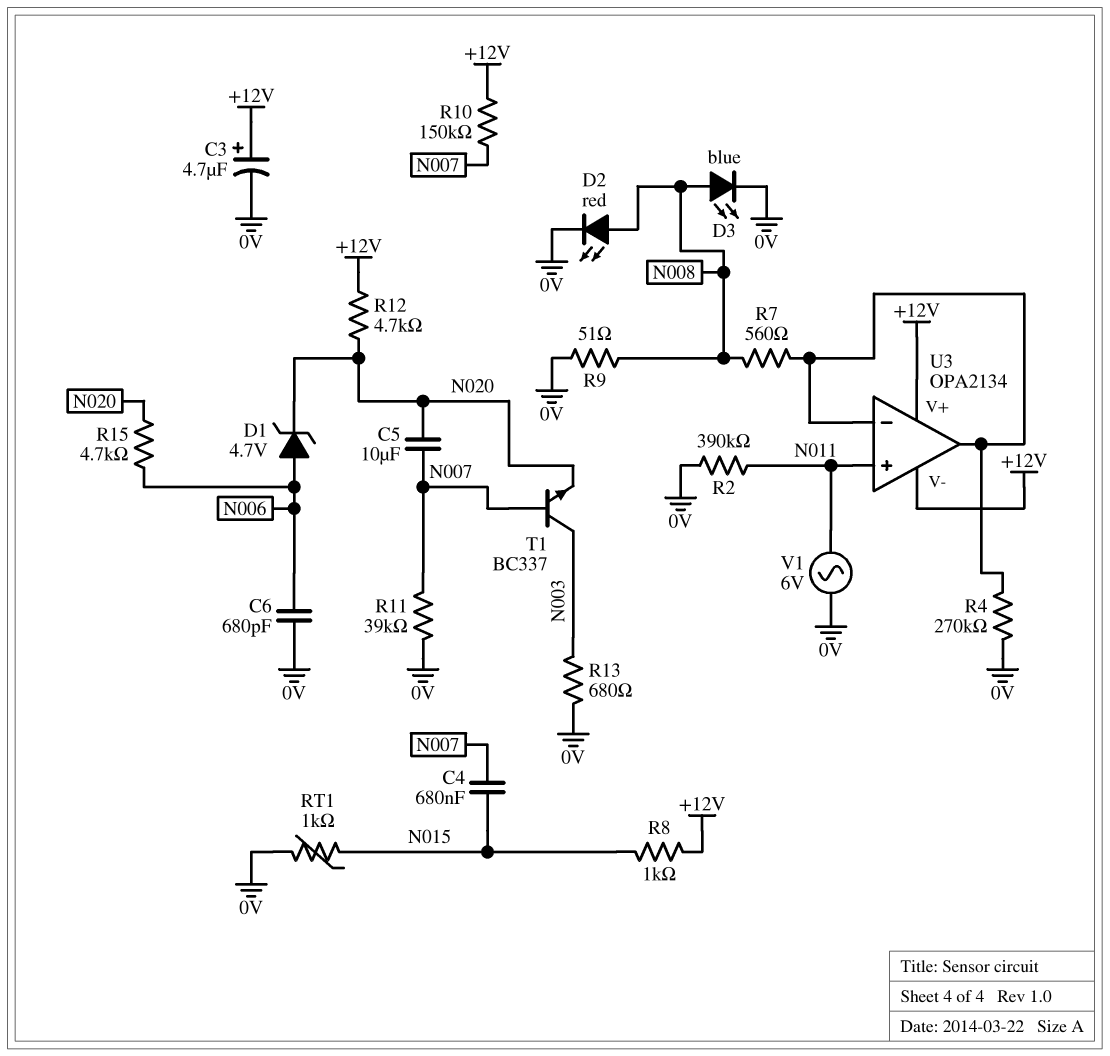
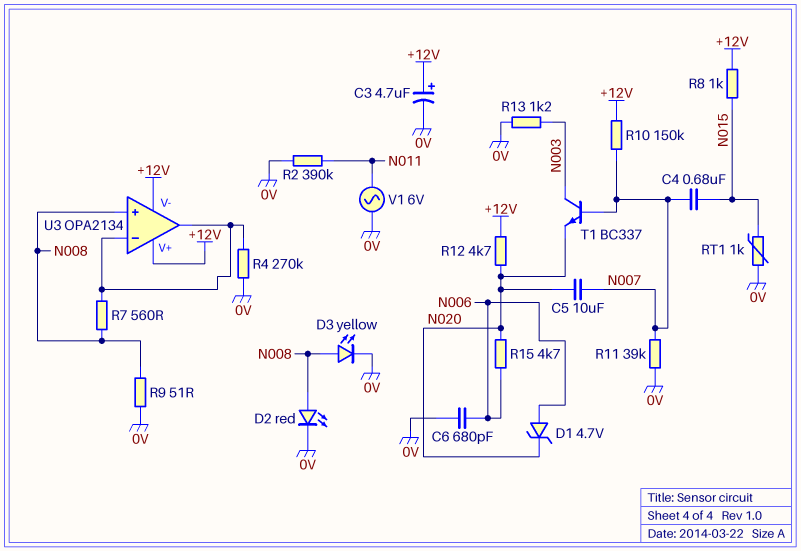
D3: LED blue (A N008, K 0V) -> LED yellow (A N008, K 0V)
R13: 680 (0V, N003) -> 1.2k (0V, N003)
U3 pin in+: N011 -> N008

